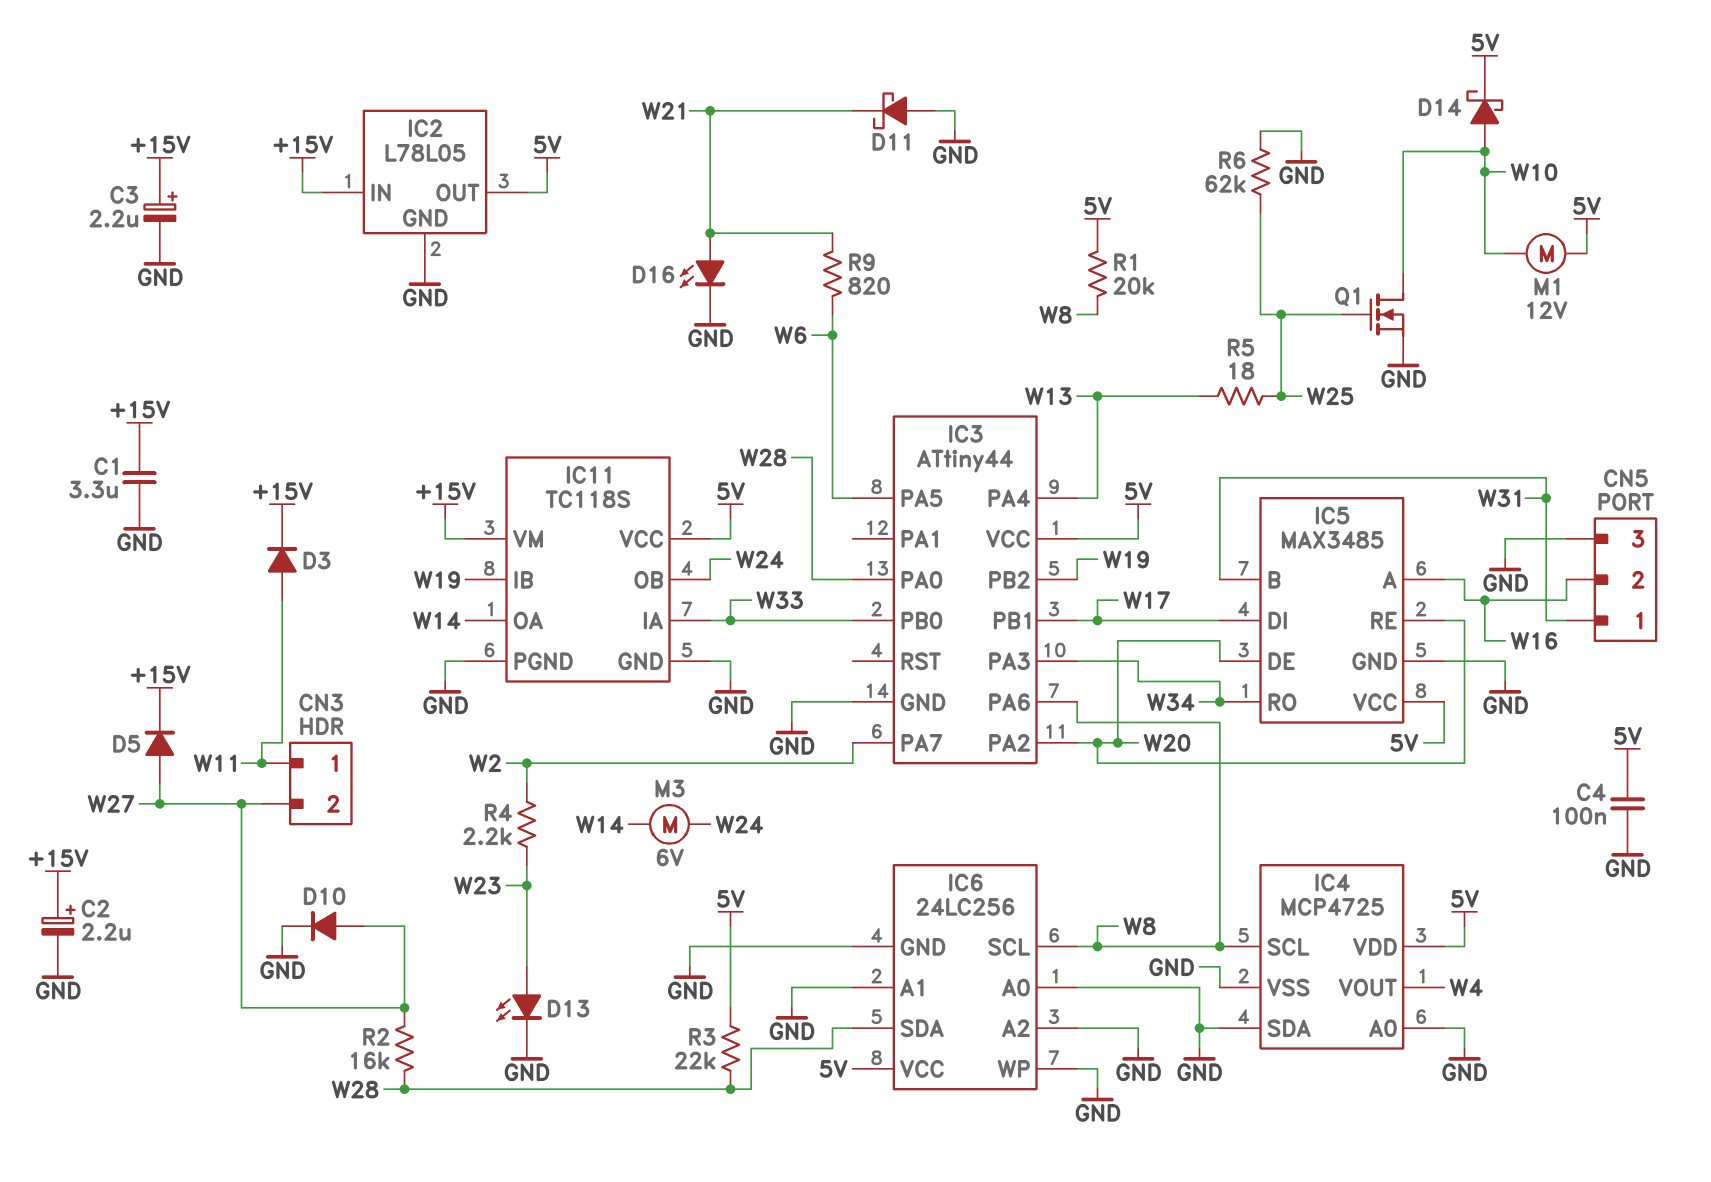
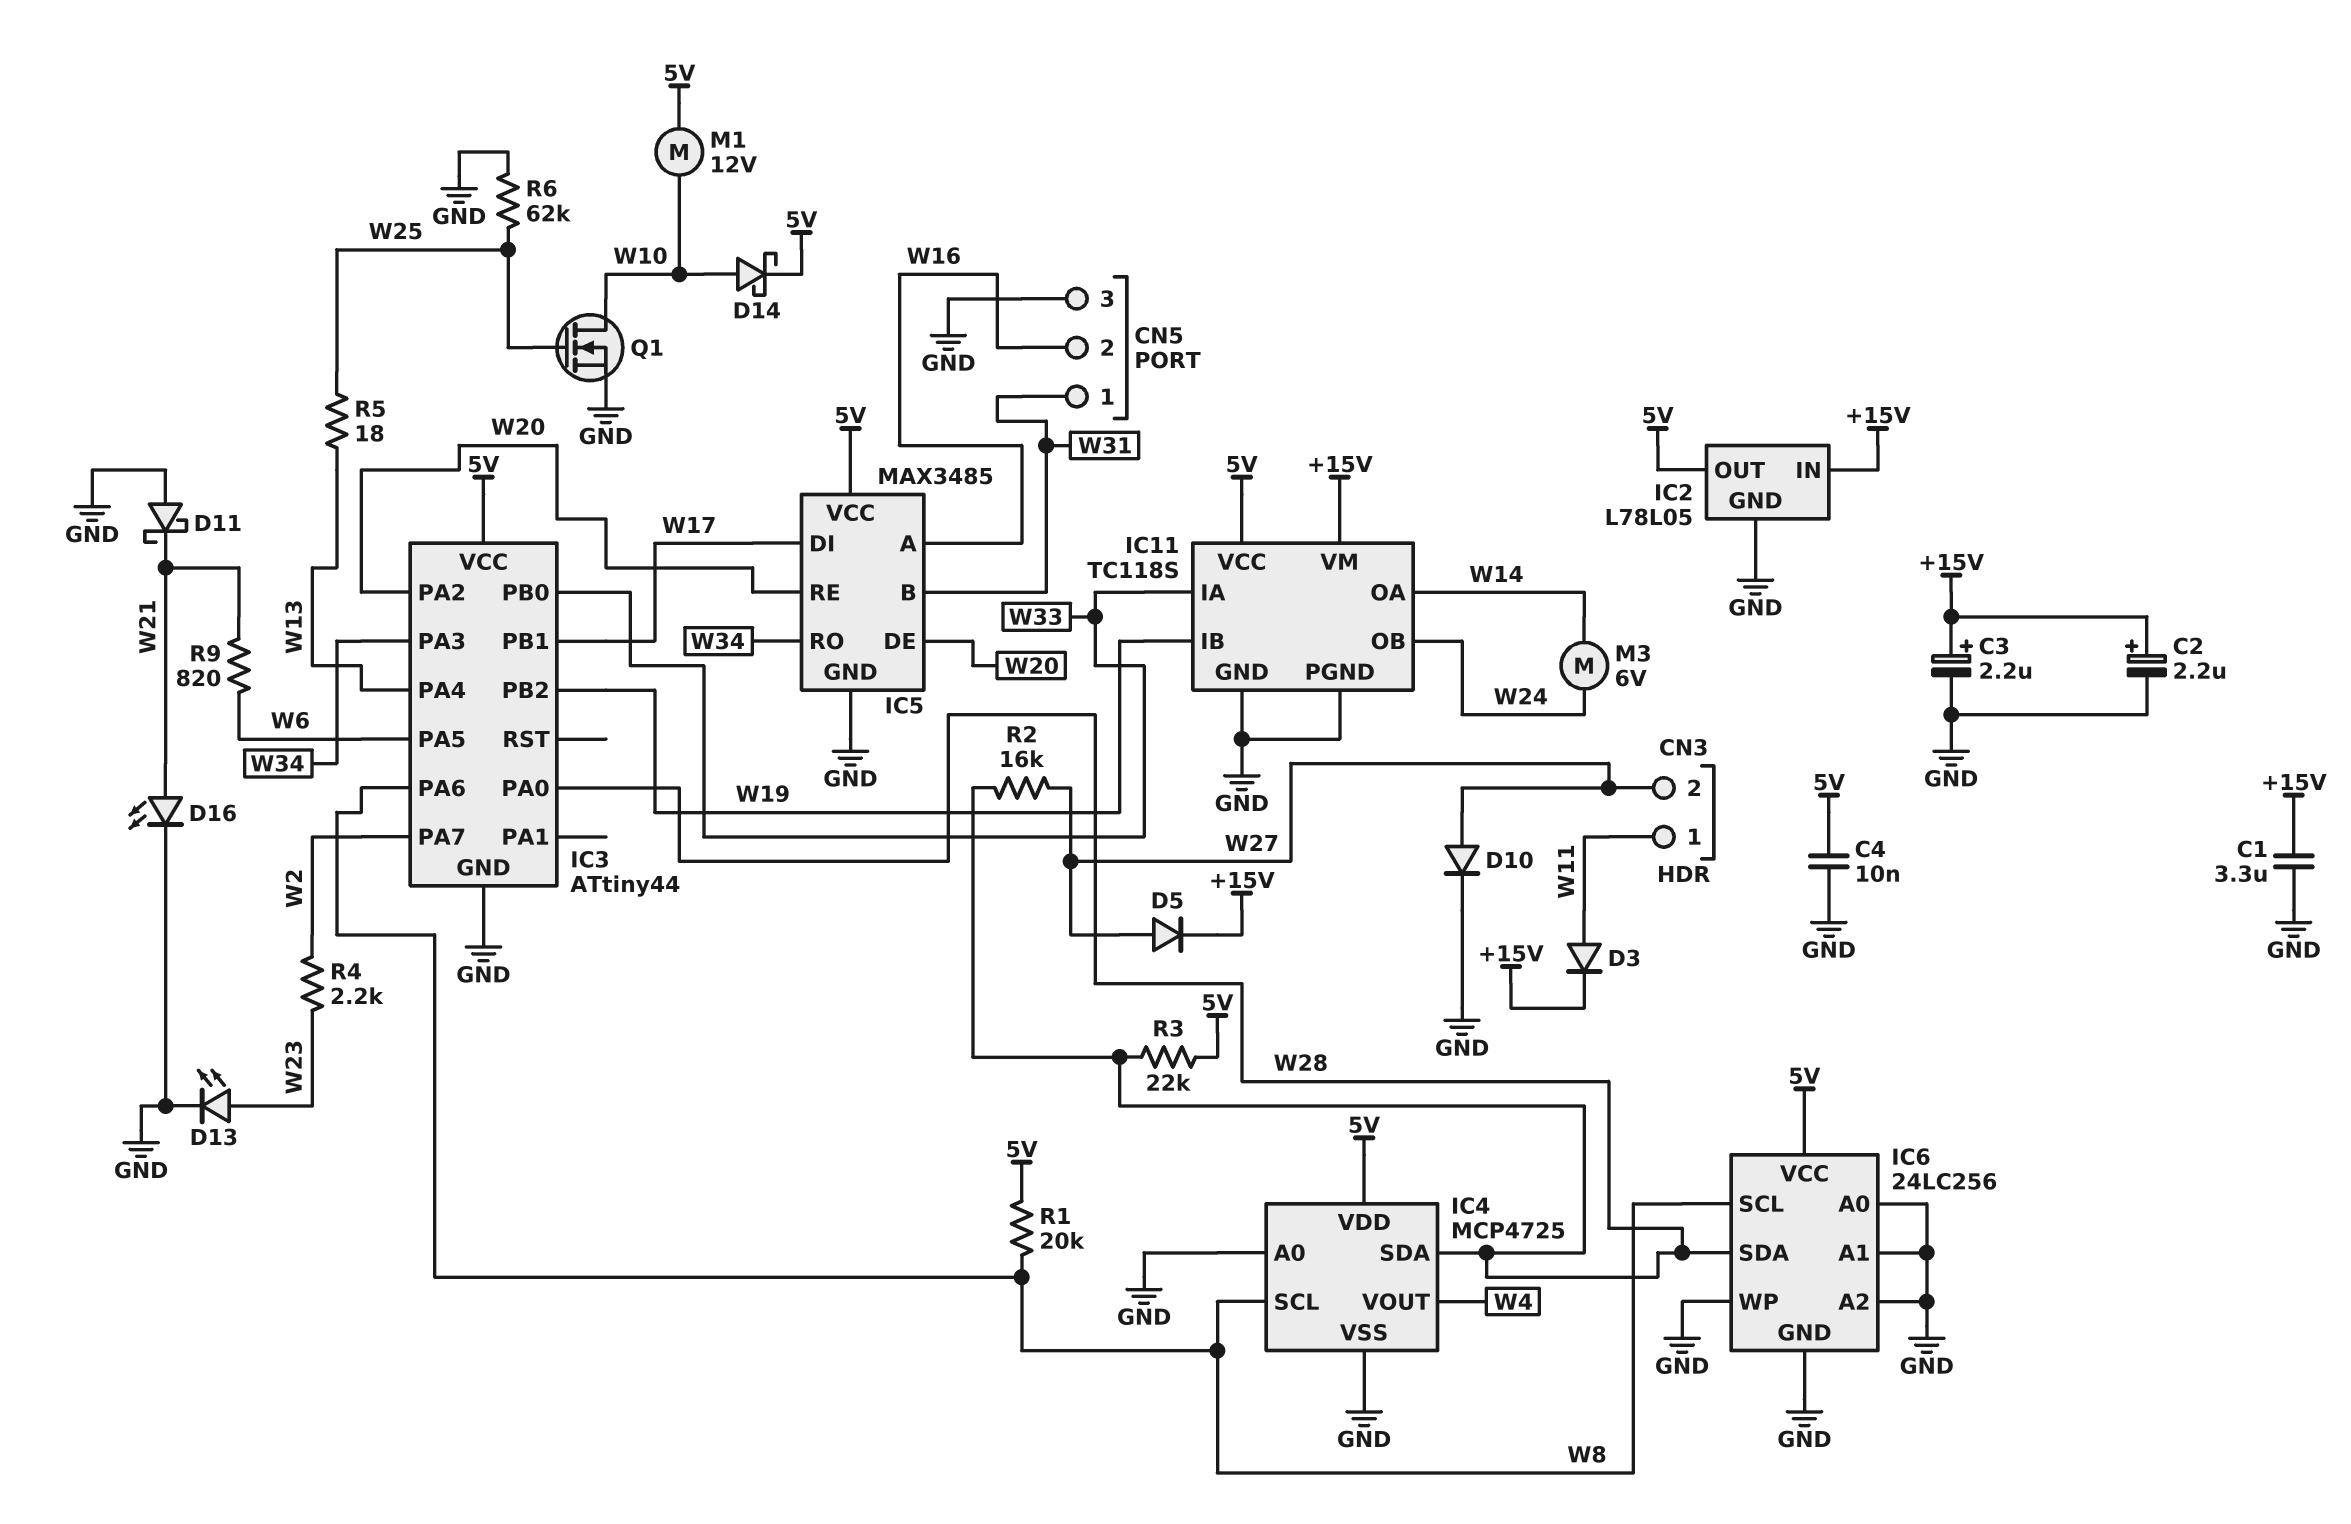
C4: 100nF (5V, GND) -> 10nF (5V, GND)
IC4 pin SDA: GND -> W28

